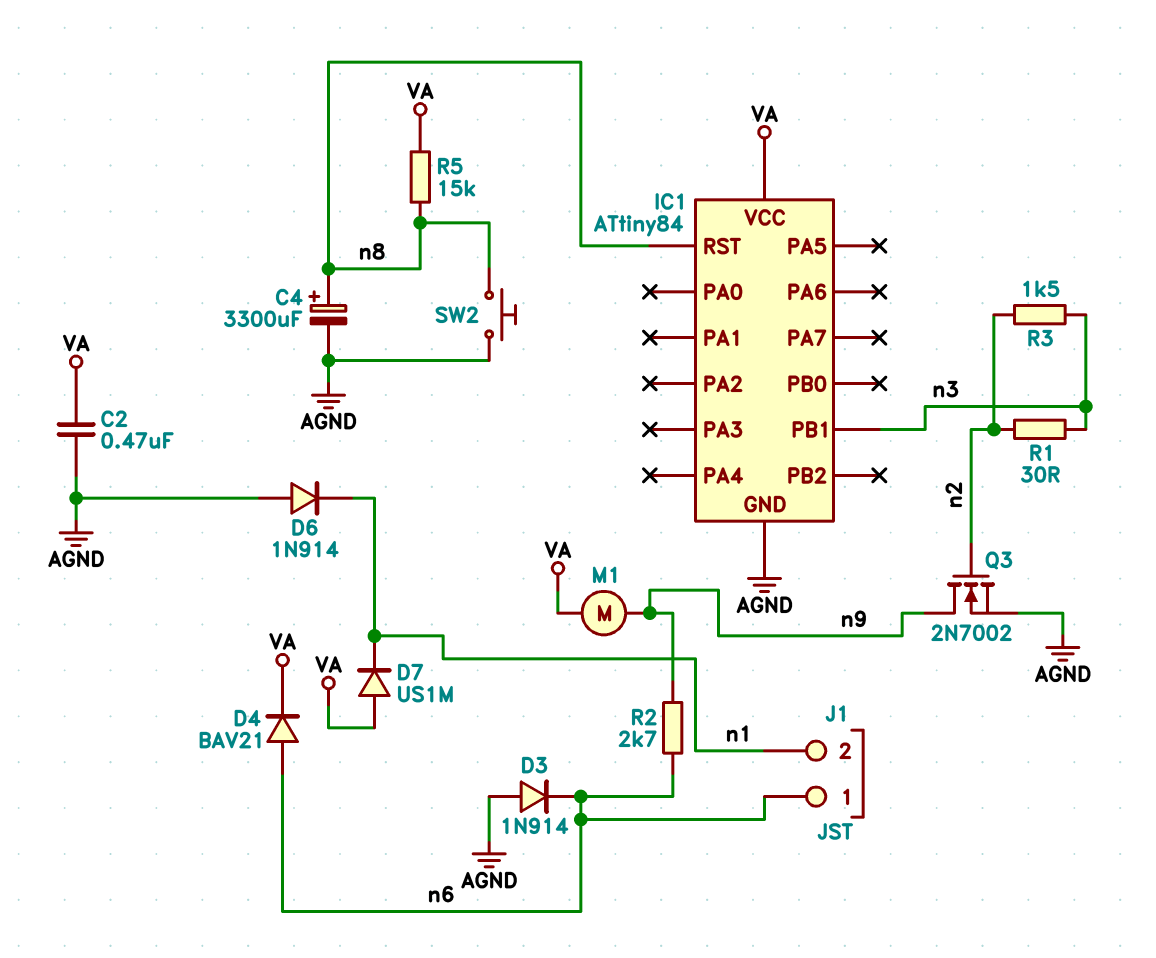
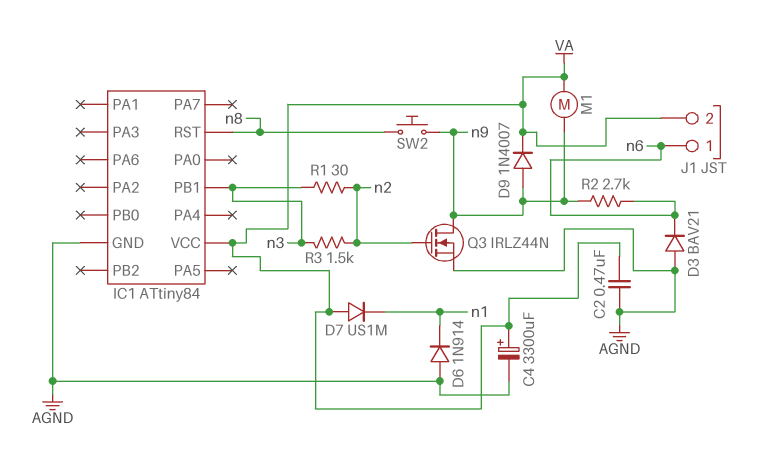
C4: 3300uF (plus n8, minus AGND) -> 3300uF (plus VA, minus AGND)
D3: diode 1N914 (A AGND, K n6) -> diode BAV21 (A AGND, K n6)
D4: diode BAV21 (A n6, K VA) -> none
D9: none -> diode 1N4007 (A n9, K VA)
J1 pin 2: n1 -> VA
Q3: NMOS 2N7002 (G n2, D n9, S AGND) -> NMOS IRLZ44N (G n2, D n9, S AGND)
R5: 15k (VA, n8) -> none
SW2: button (AGND, n8) -> button (n8, n9)

